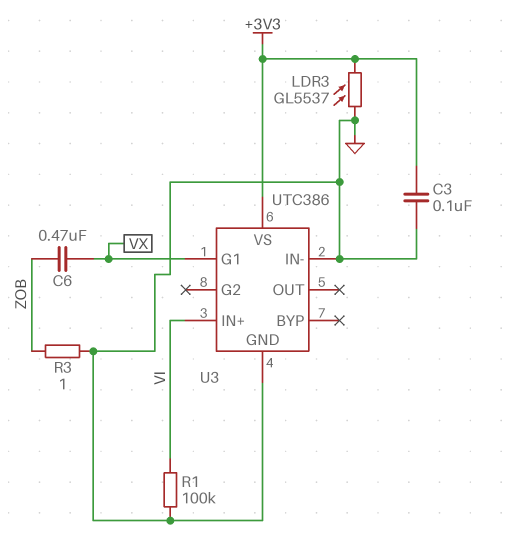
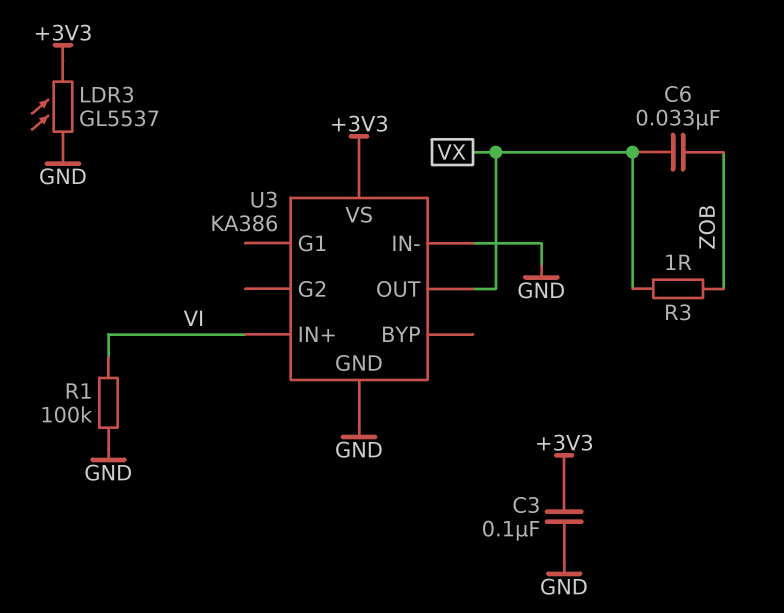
C6: 470nF (VX, ZOB) -> 33nF (VX, ZOB)
R3: 1 (GND, ZOB) -> 1 (VX, ZOB)
U3: UTC386 -> KA386
U3 pin G1: VX -> none
U3 pin OUT: none -> VX

